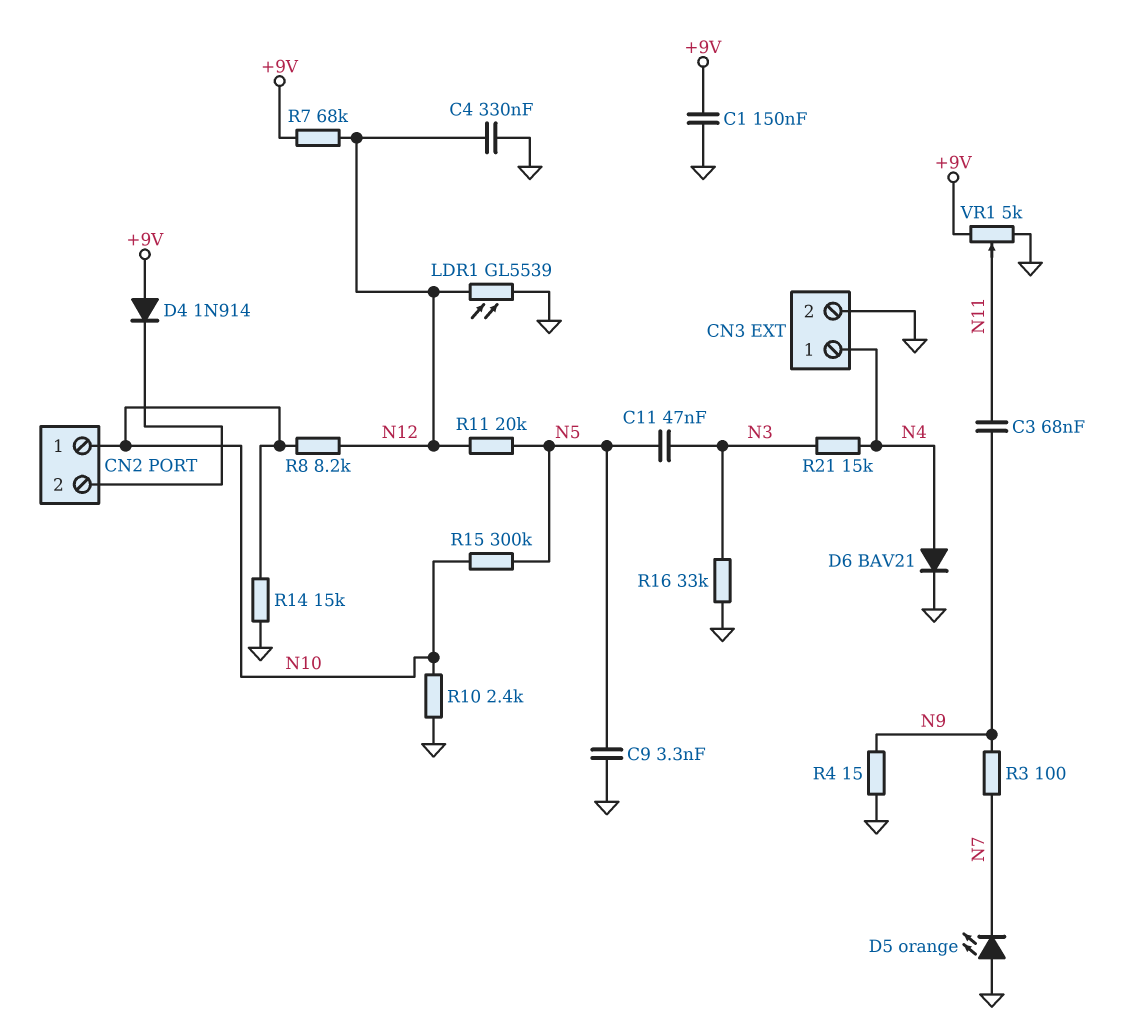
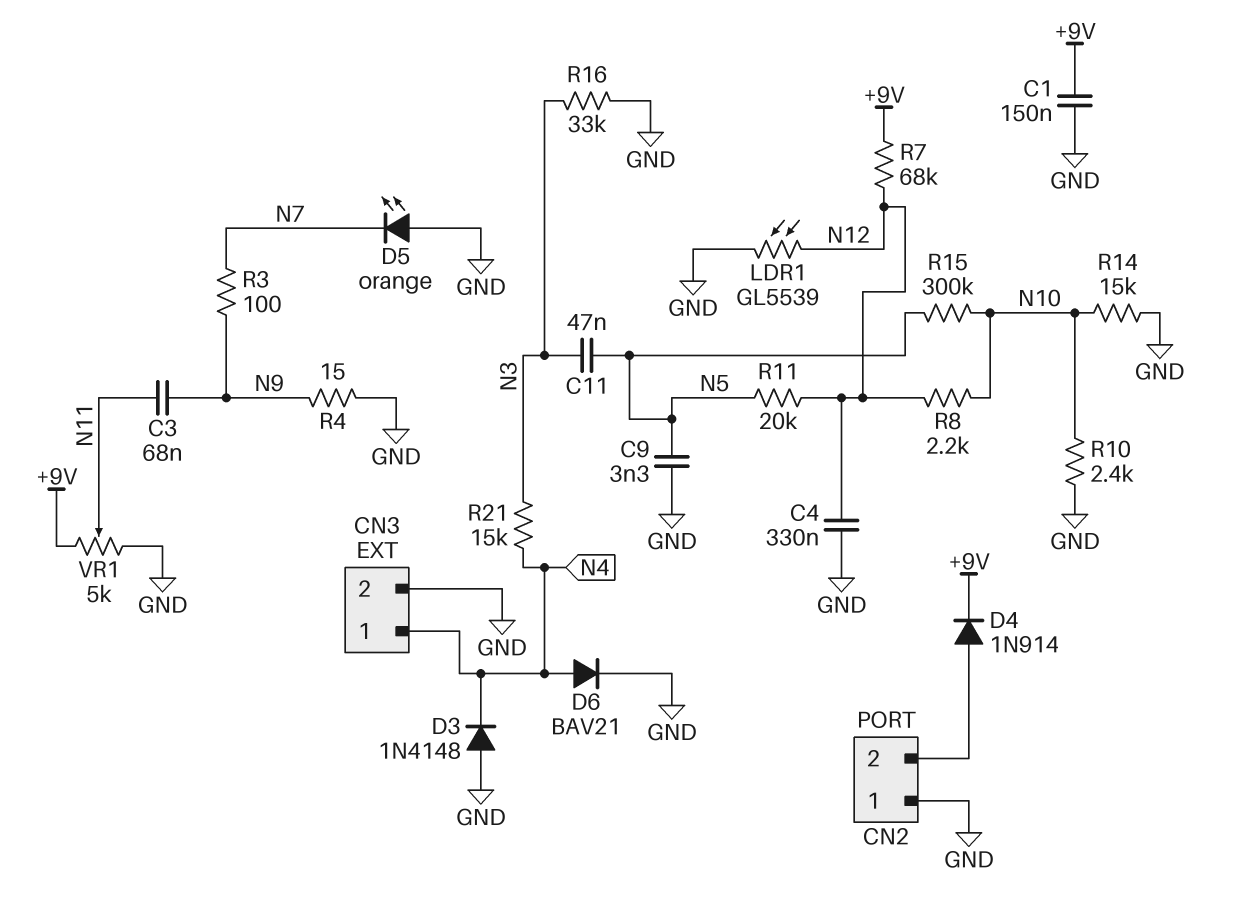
CN2 pin 1: N10 -> GND
D3: none -> diode 1N4148 (A GND, K N4)
D4: diode 1N914 (A +9V, K CN2/2) -> diode 1N914 (A CN2/2, K +9V)
R8: 8.2k (N10, N12) -> 2.2k (N10, N12)

